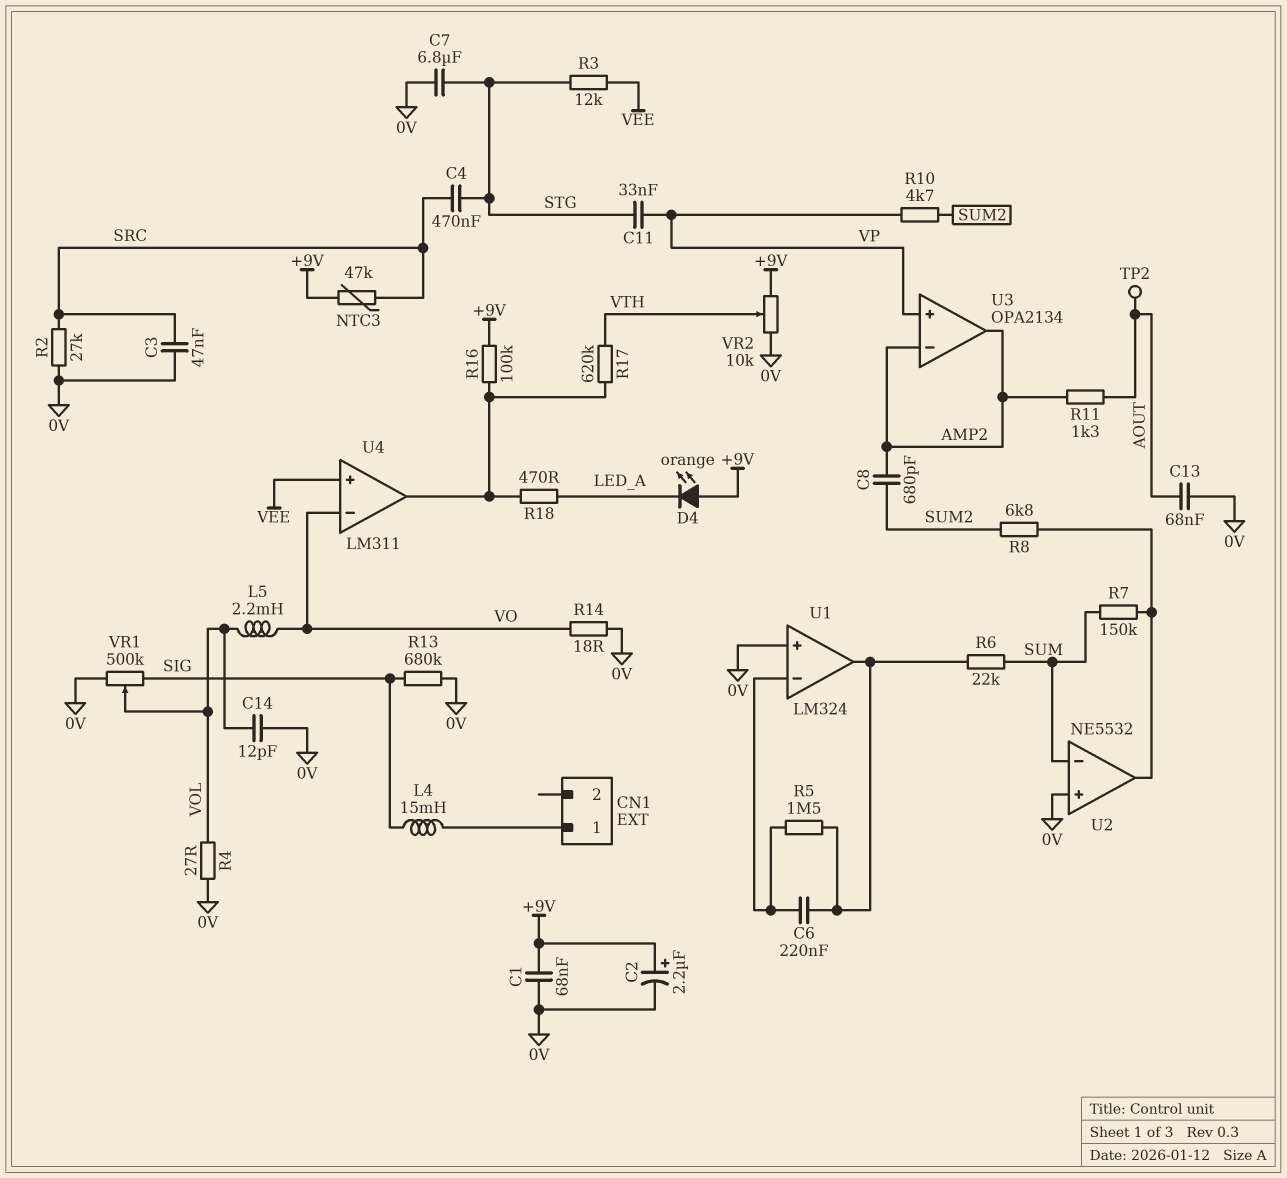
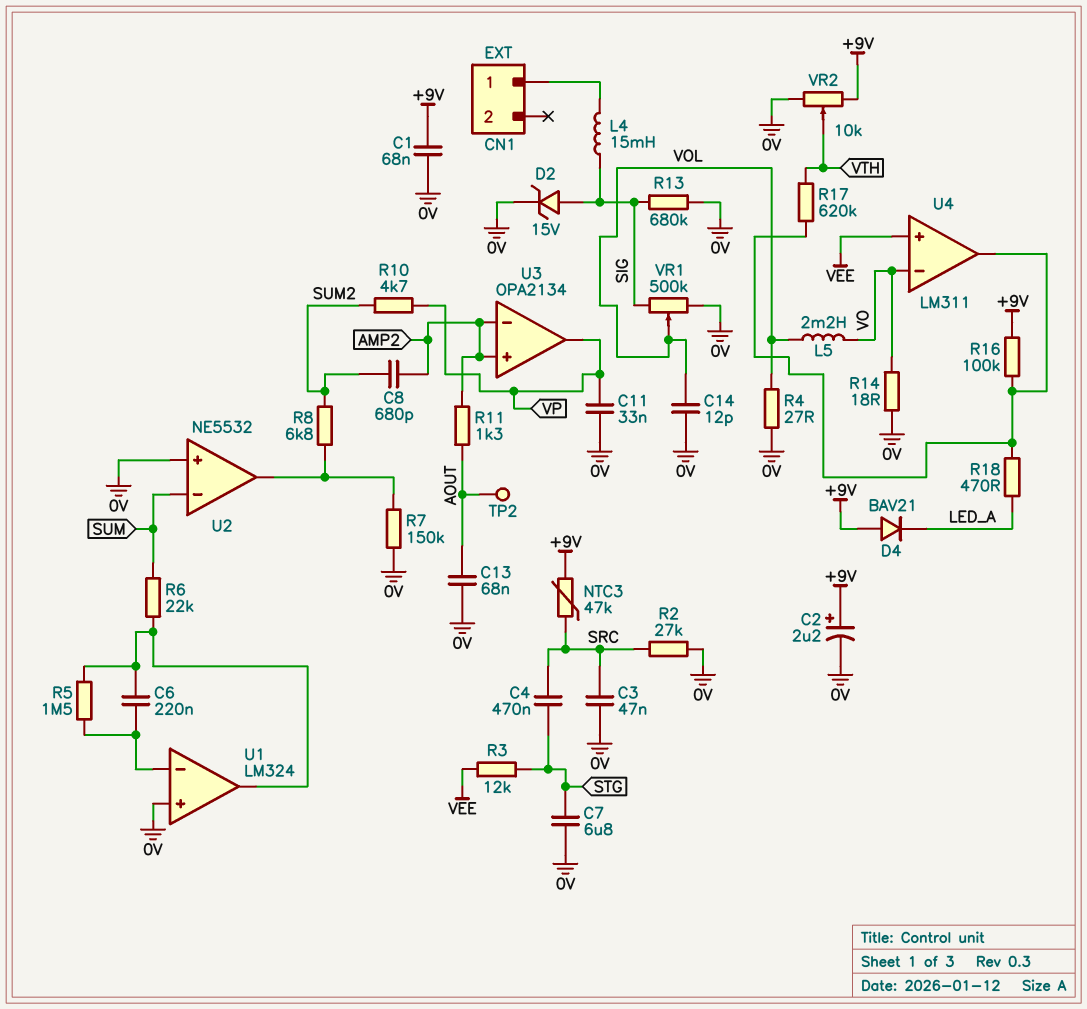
C11: 33nF (STG, VP) -> 33nF (0V, VP)
D2: none -> zener 15V (A SIG, K 0V)
D4: LED orange (A +9V, K LED_A) -> diode BAV21 (A +9V, K LED_A)
R7: 150k (SUM, U2/out) -> 150k (0V, U2/out)
U3 pin in+: VP -> AMP2
U3 pin out: AMP2 -> VP

